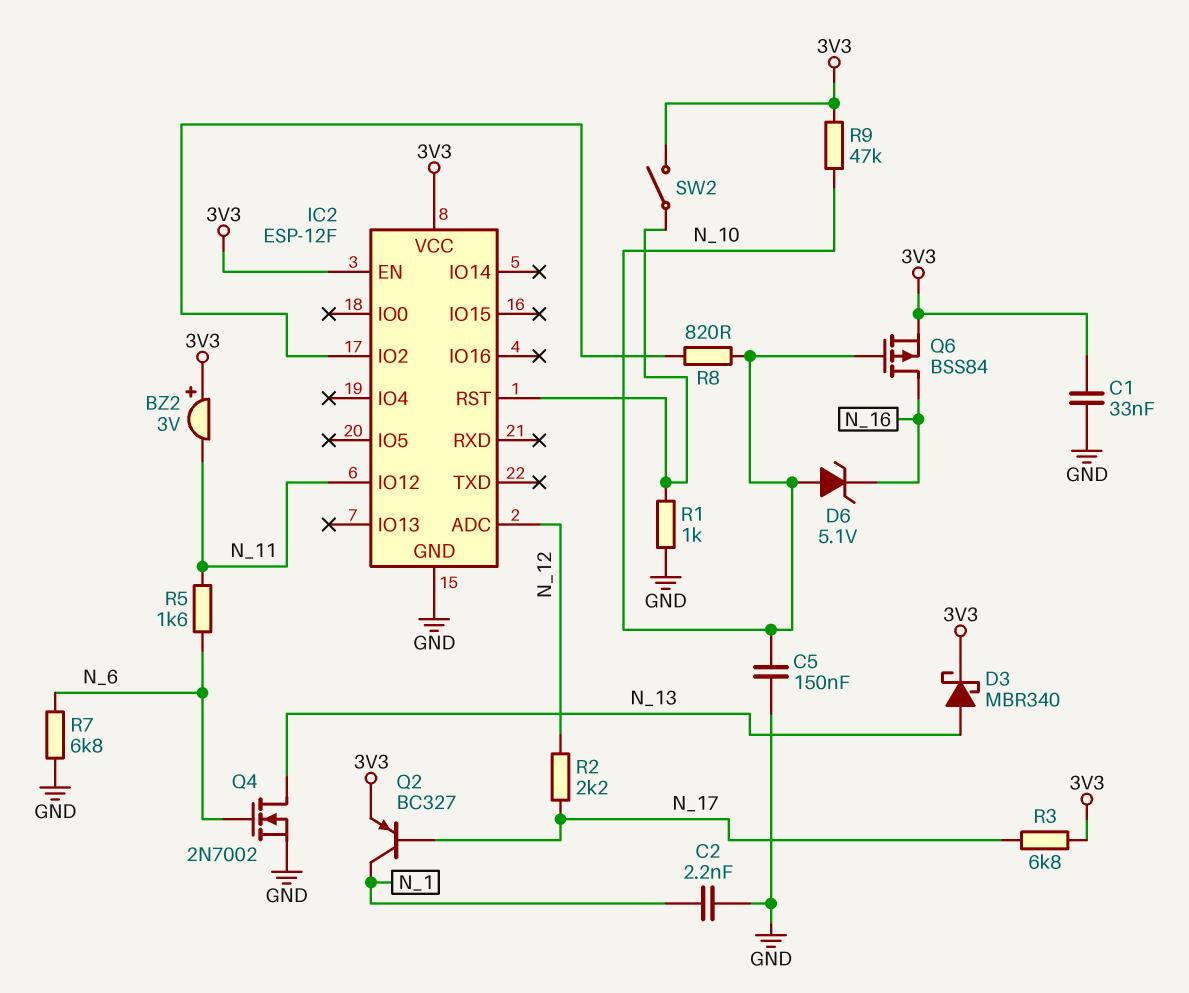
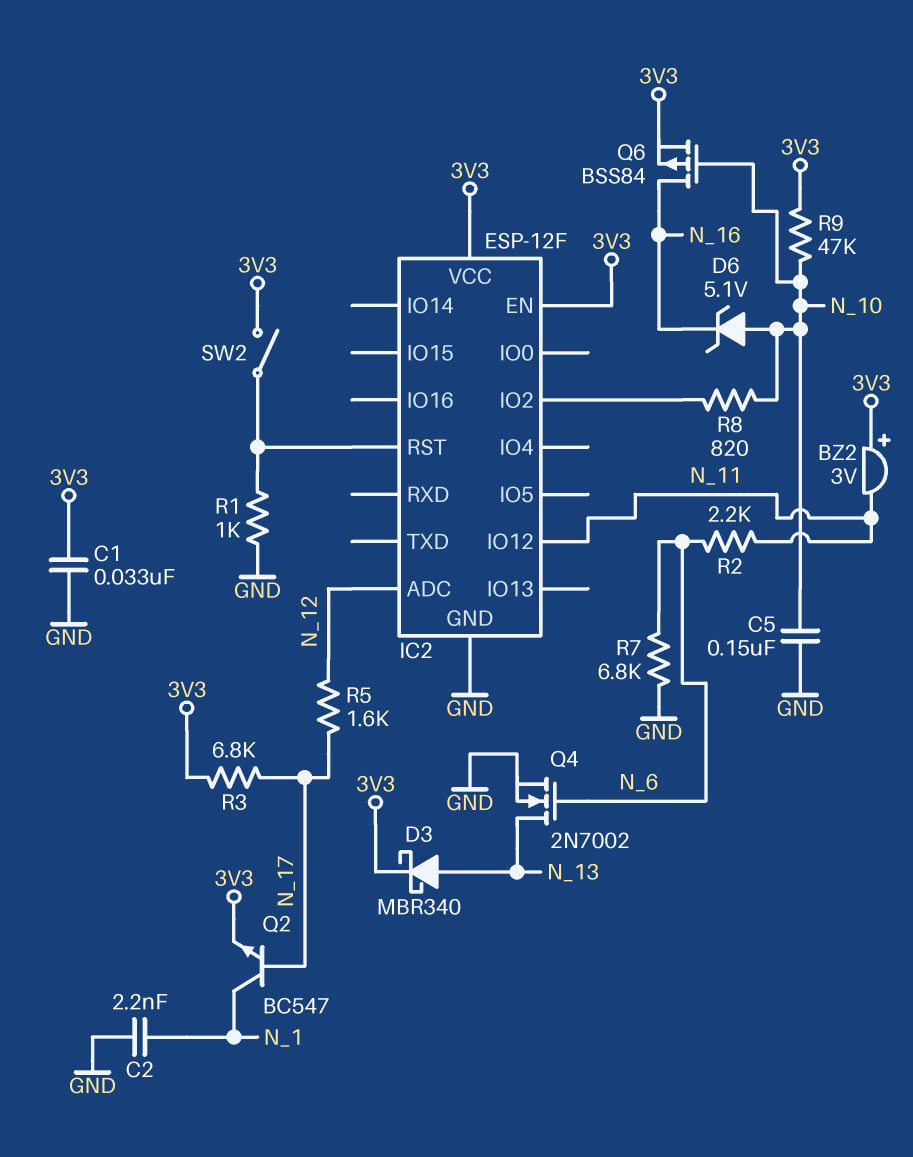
Q2: PNP BC327 (B N_17, C N_1, E 3V3) -> NPN BC547 (B N_17, C N_1, E 3V3)
R2: 2.2k (N_12, N_17) -> 2.2k (N_6, N_11)
R5: 1.6k (N_6, N_11) -> 1.6k (N_12, N_17)

